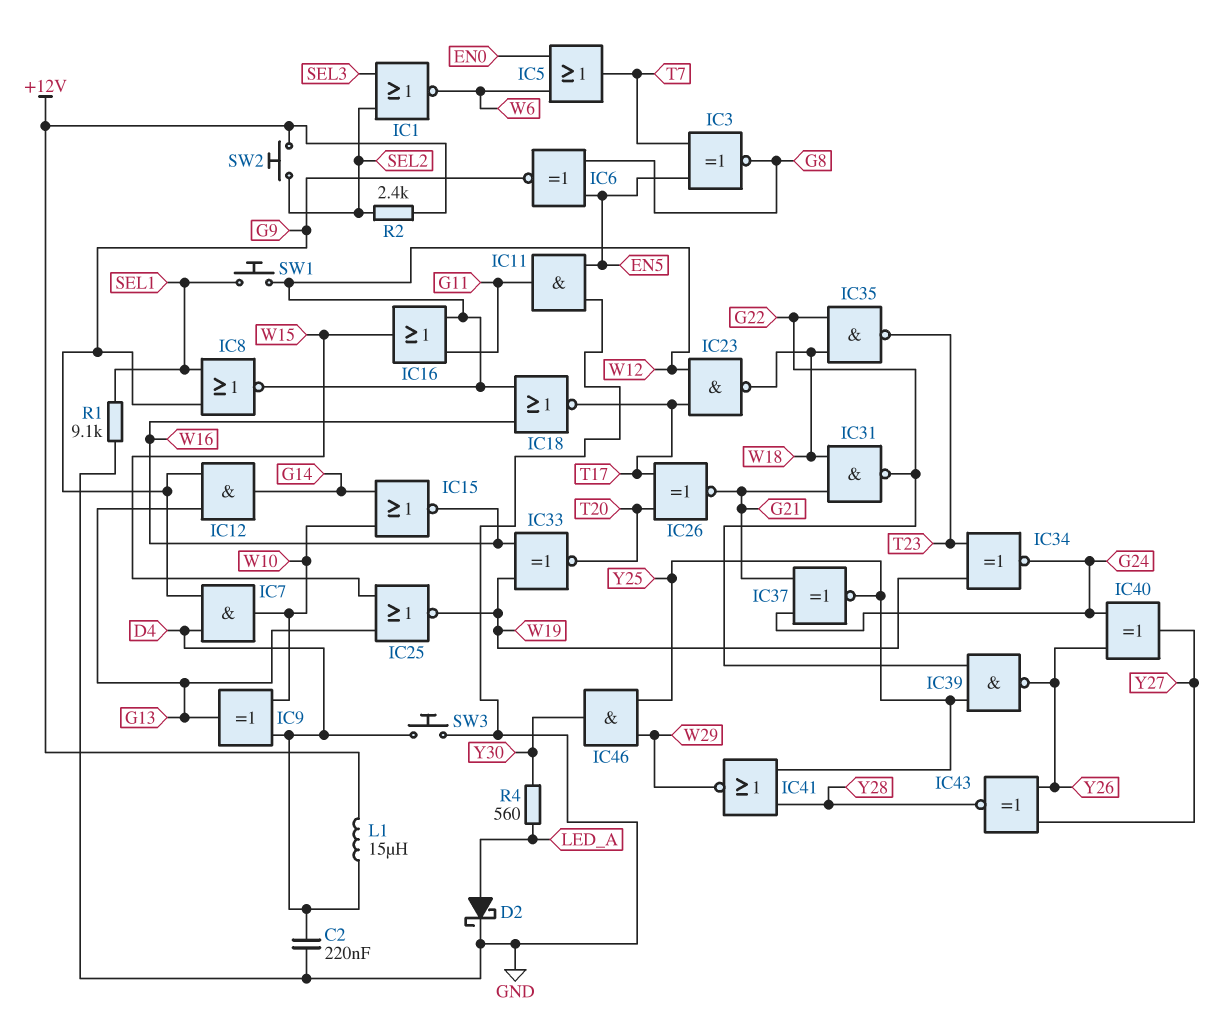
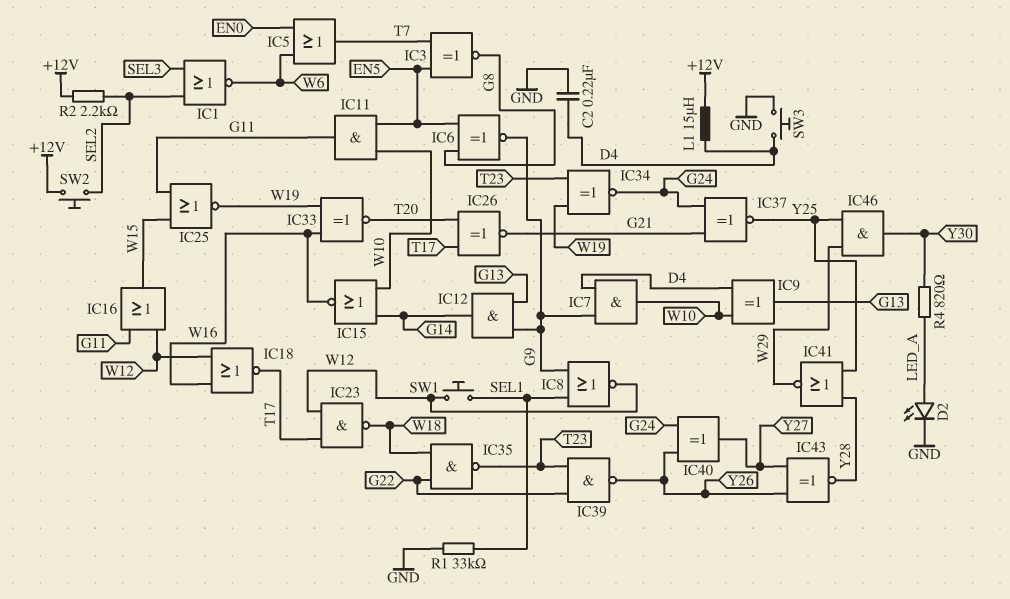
D2: schottky (A LED_A, K GND) -> LED (A LED_A, K GND)
IC11: AND (in EN5, in GND, out G11) -> AND (in EN5, in W10, out G11)
IC25: NOR (in G13, in W15, out W19) -> NOR (in G11, in W15, out W19)
IC31: NAND (in G21, in W18, out G22) -> none
IC39: NAND (in G22, in Y25, out Y26) -> NAND (in G22, in T23, out Y26)
R1: 9.1k (GND, SEL1) -> 33k (GND, SEL1)
R2: 2.4k (+12V, SEL2) -> 2.2k (+12V, SEL2)
R4: 560 (LED_A, Y30) -> 820 (LED_A, Y30)

